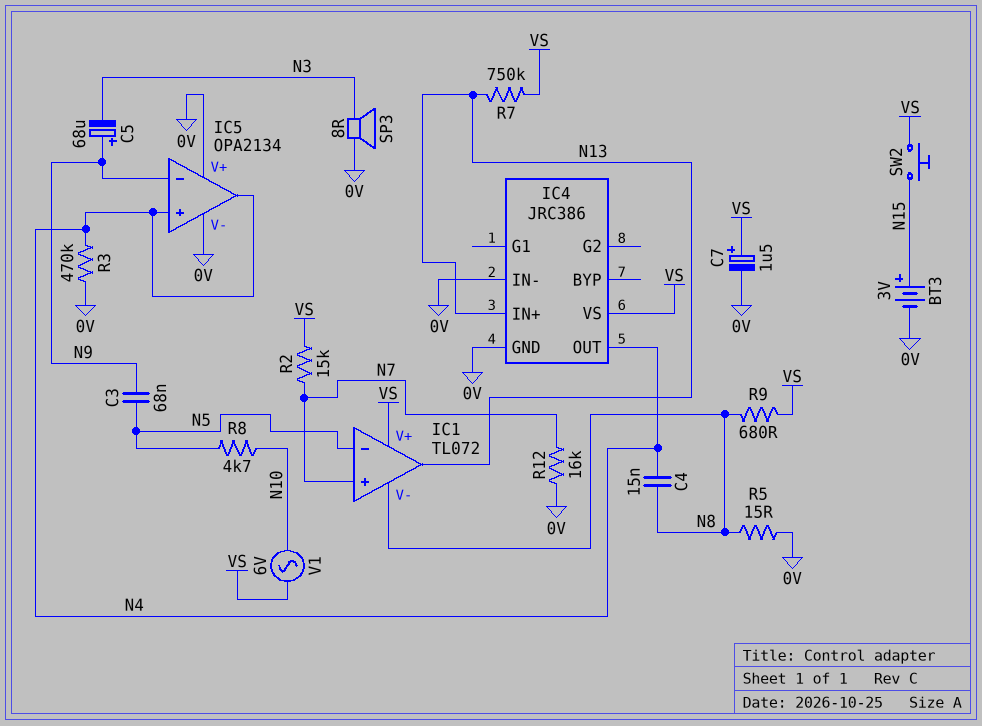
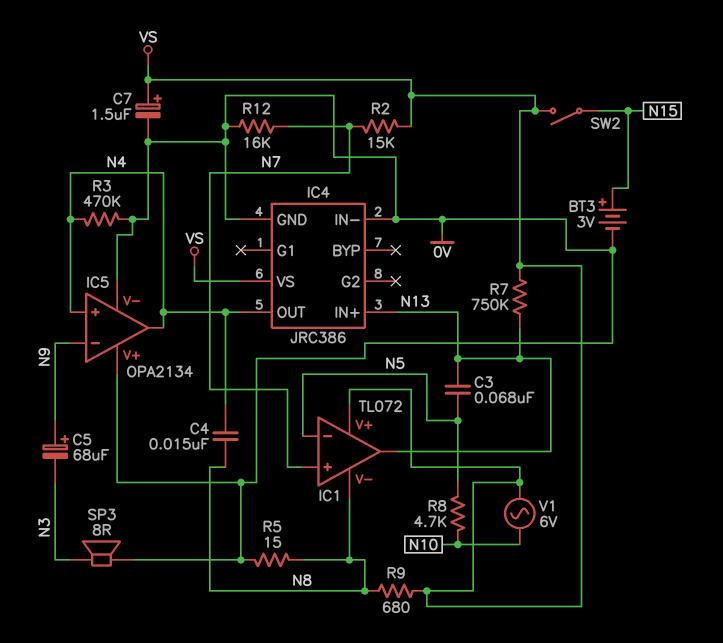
C3: 68nF (N5, N9) -> 68nF (N5, N13)
SW2: button (N15, VS) -> switch (N15, VS)

